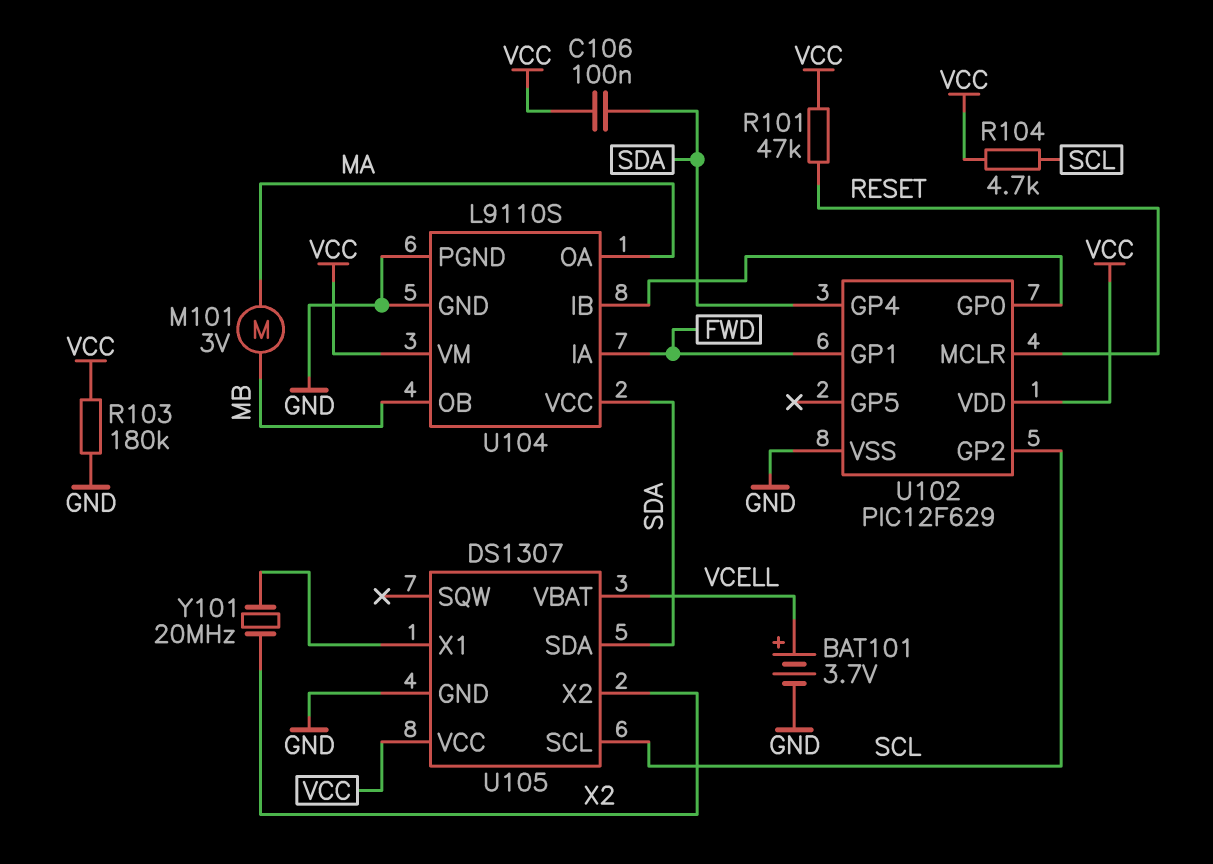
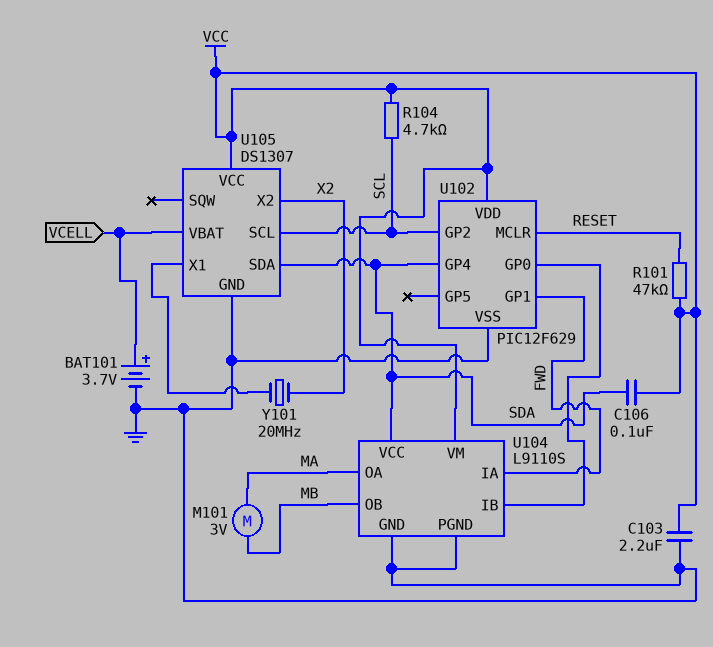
C103: none -> 2.2uF (GND, VCC)
R103: 180k (GND, VCC) -> none

